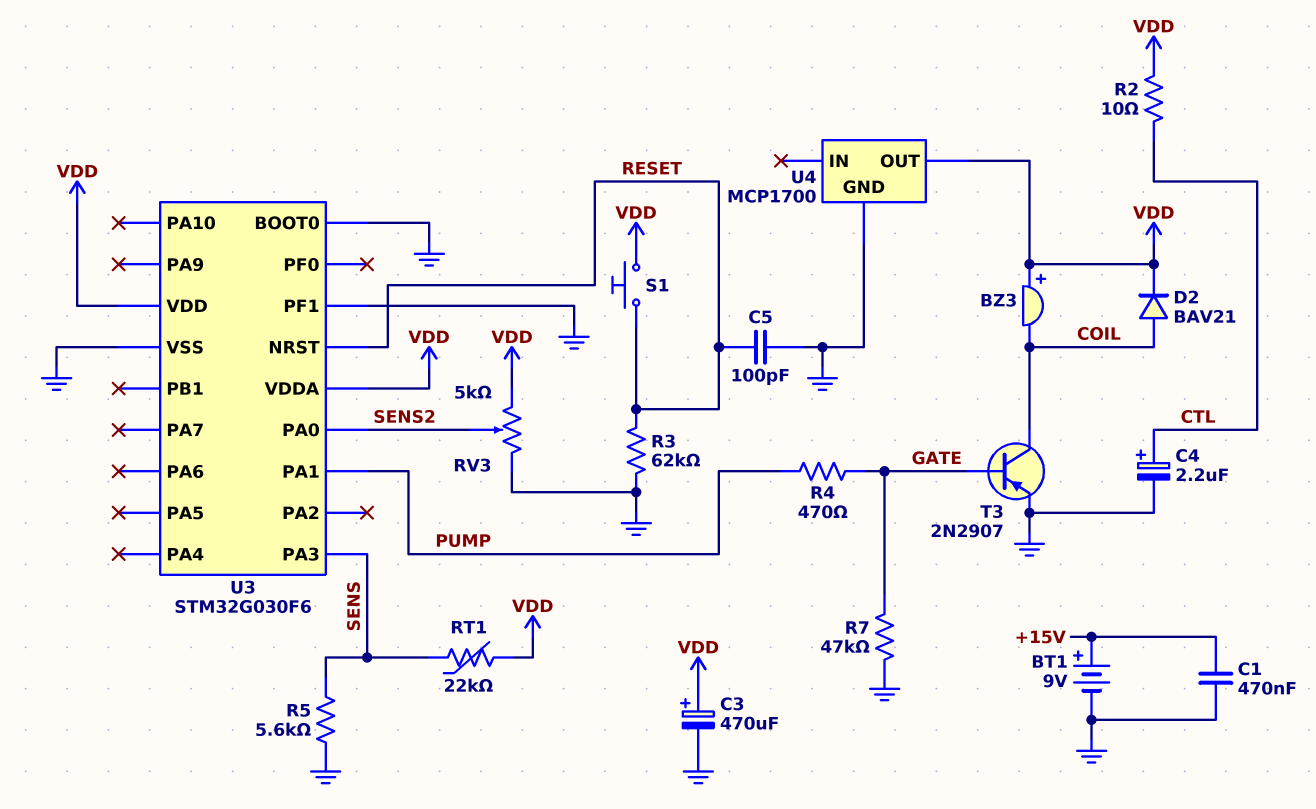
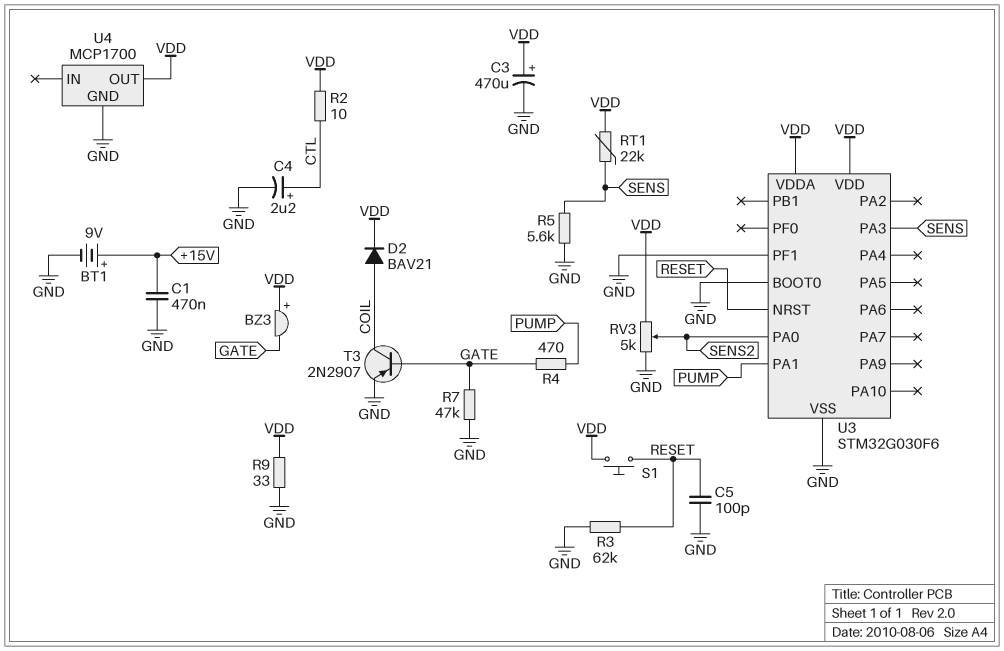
BZ3: buzzer (plus VDD, minus COIL) -> buzzer (plus VDD, minus GATE)
R9: none -> 33 (GND, VDD)

